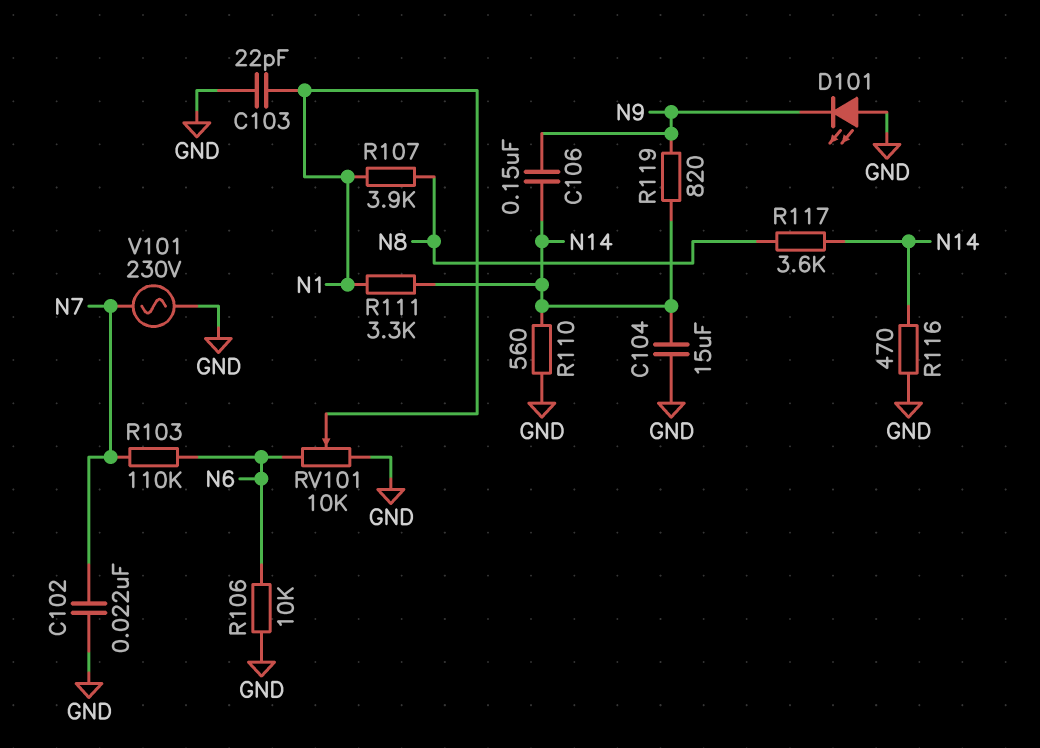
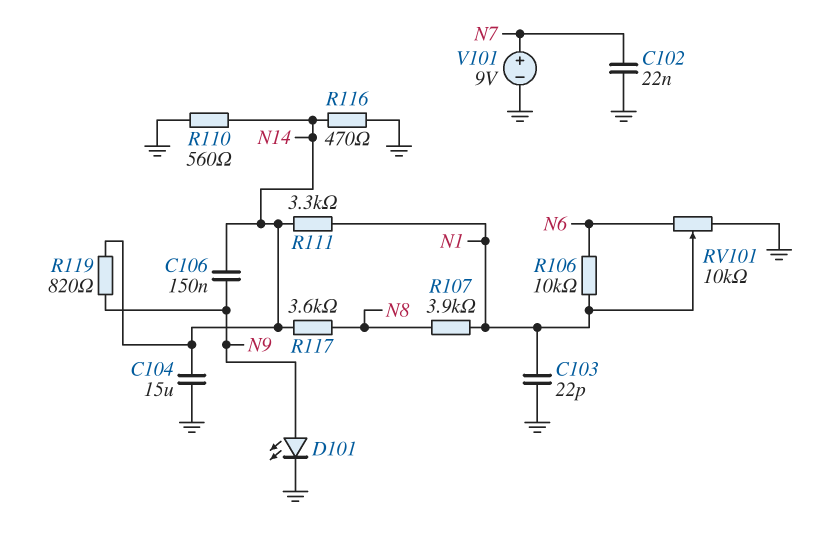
D101: LED (A GND, K N9) -> LED (A N9, K GND)
R103: 110k (N6, N7) -> none
R106: 10k (GND, N6) -> 10k (N1, N6)
V101: AC 230V (GND, N7) -> 9V (plus N7, minus GND)

